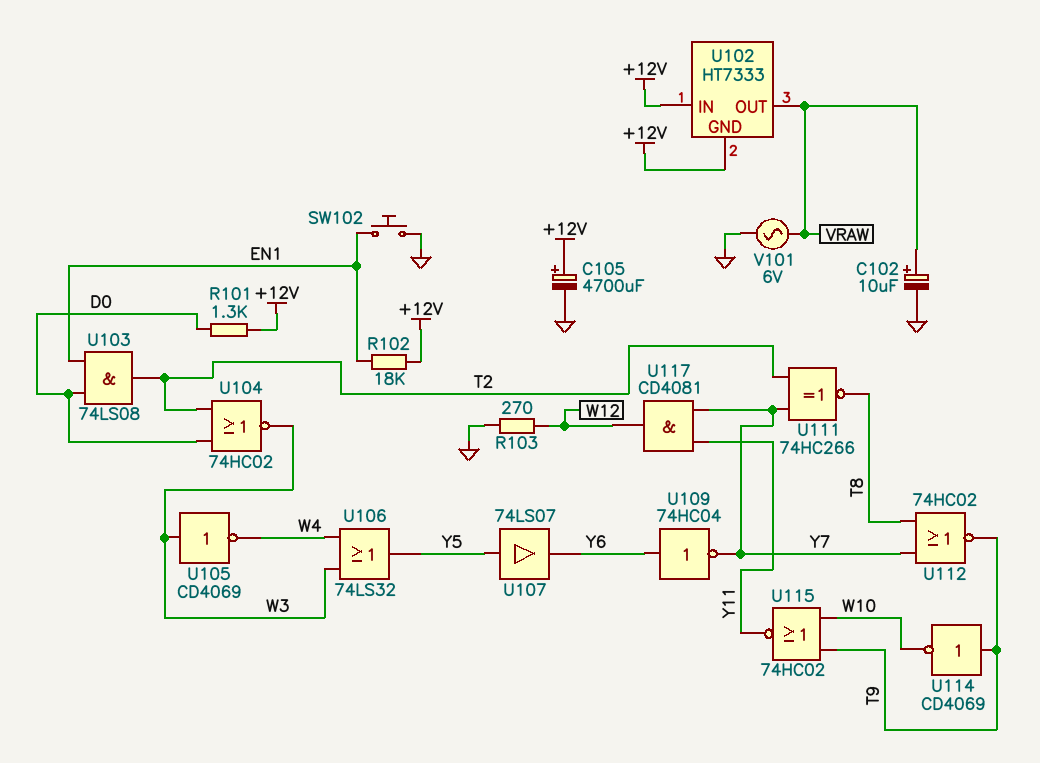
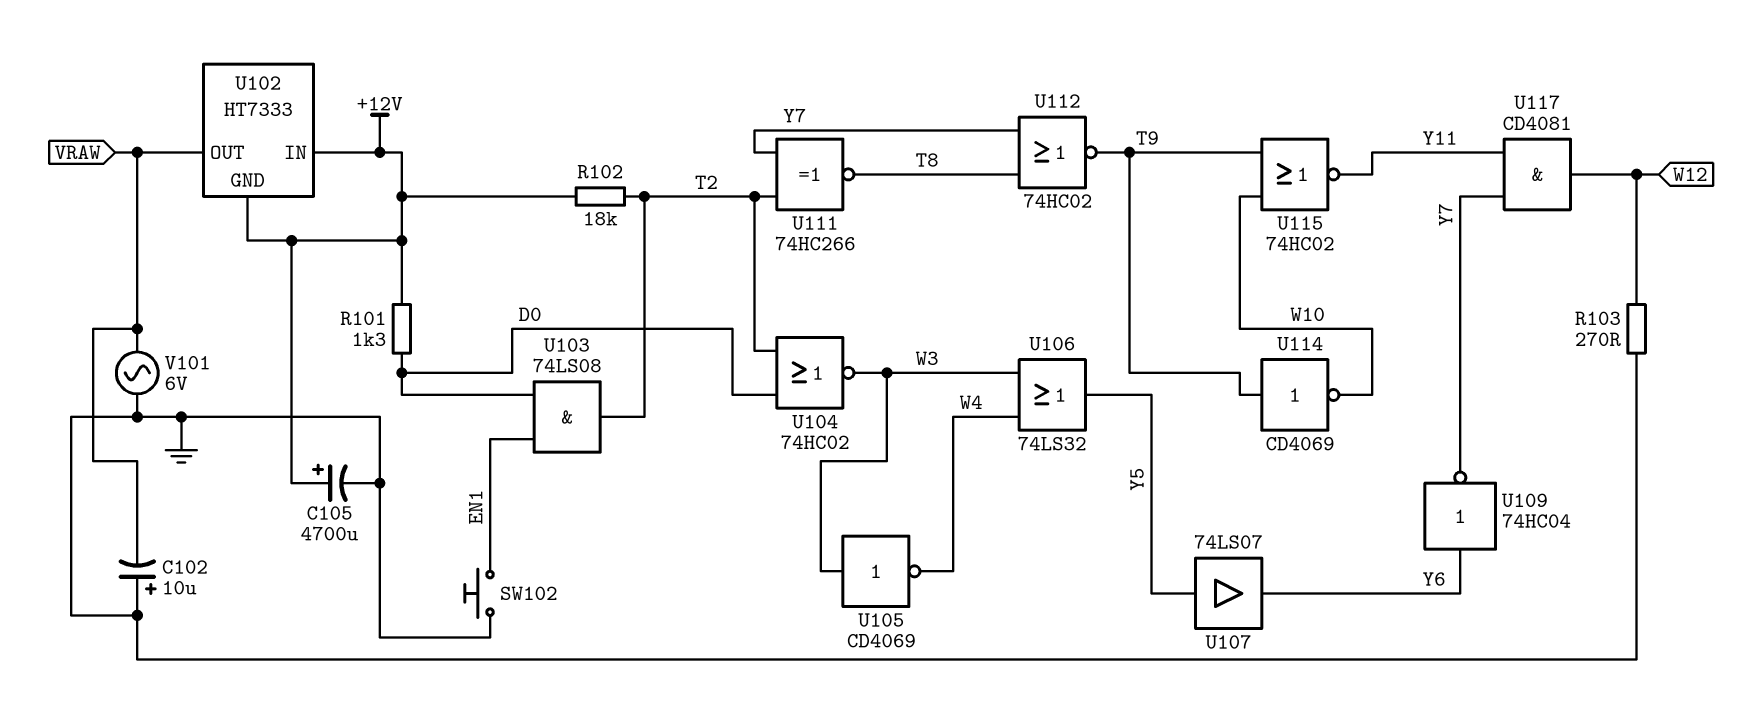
C102: 10uF (plus VRAW, minus GND) -> 10uF (plus GND, minus VRAW)
R102: 18k (+12V, EN1) -> 18k (+12V, T2)

